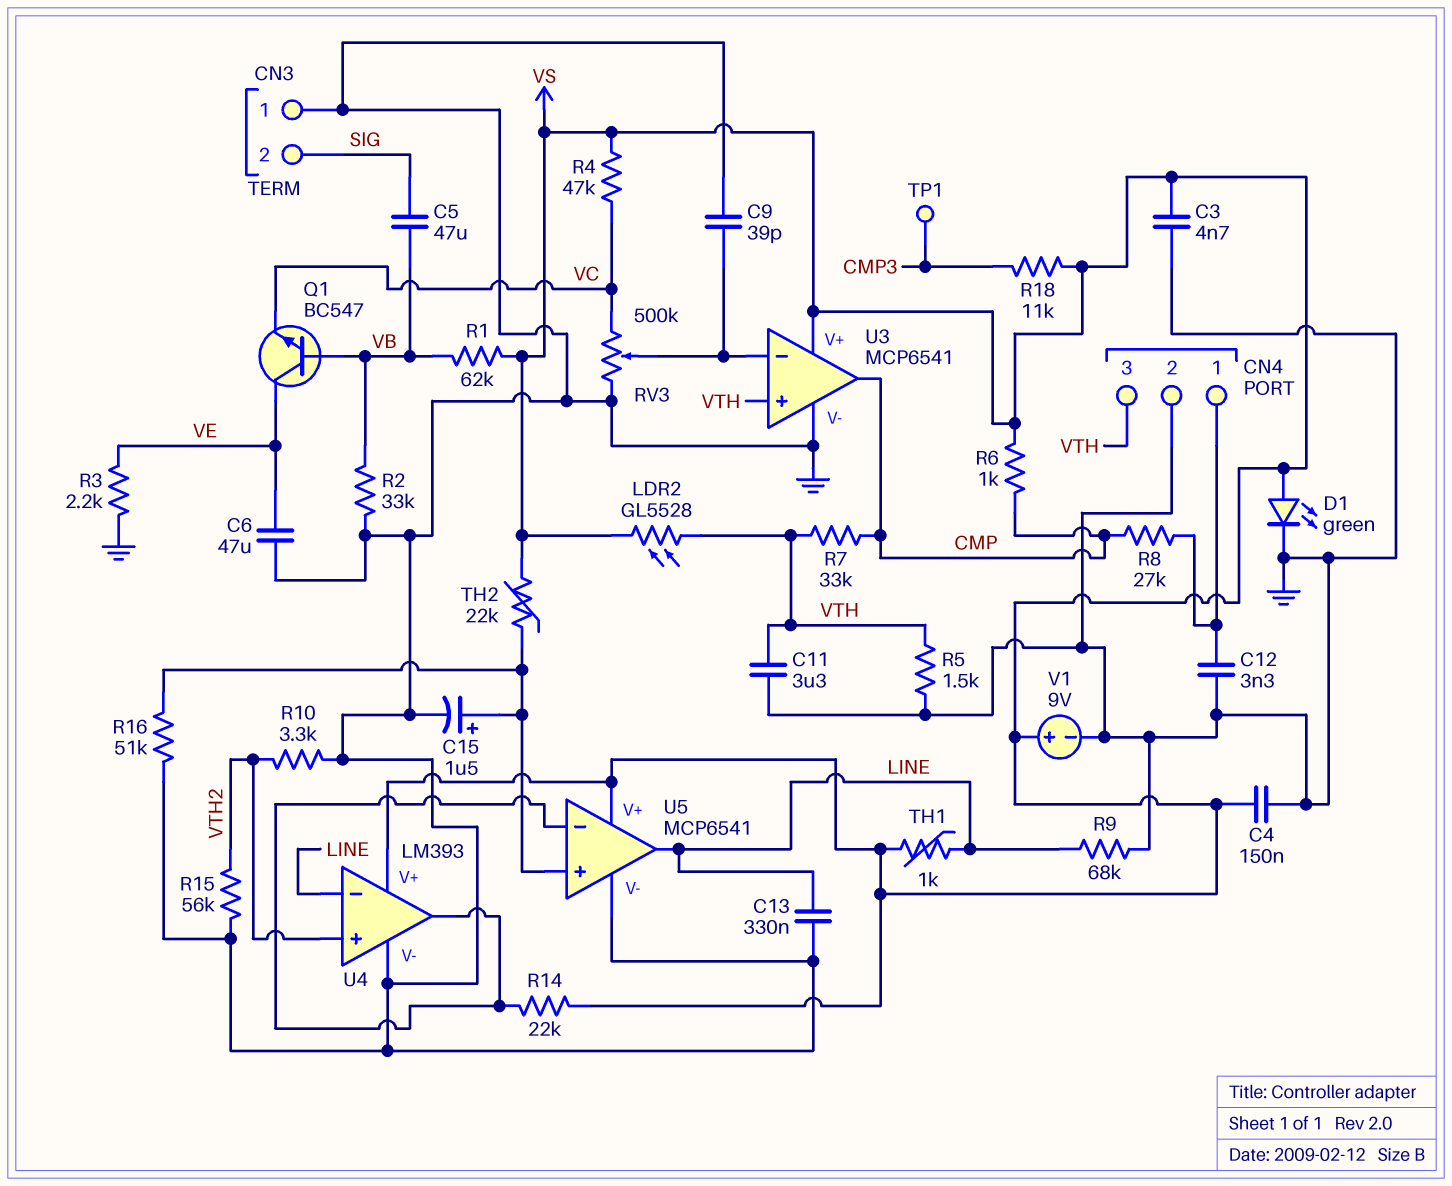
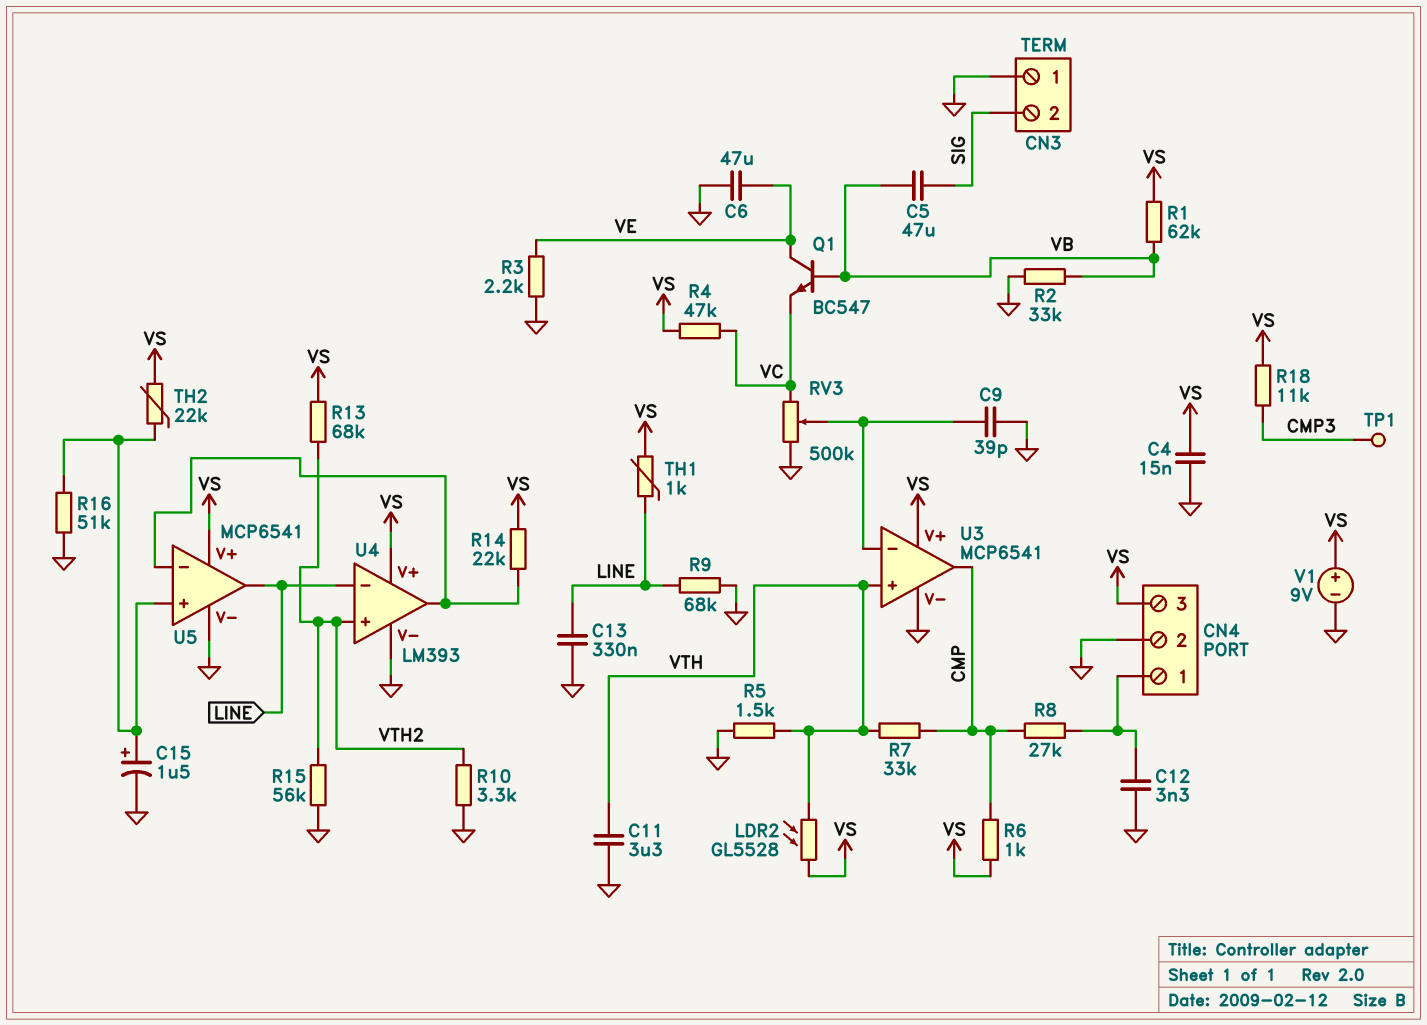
C3: 4.7nF (GND, VS) -> none
C4: 150nF (GND, VS) -> 15nF (GND, VS)
CN4 pin 3: VTH -> VS
D1: LED green (A VS, K GND) -> none
R13: none -> 68k (VS, VTH2)

